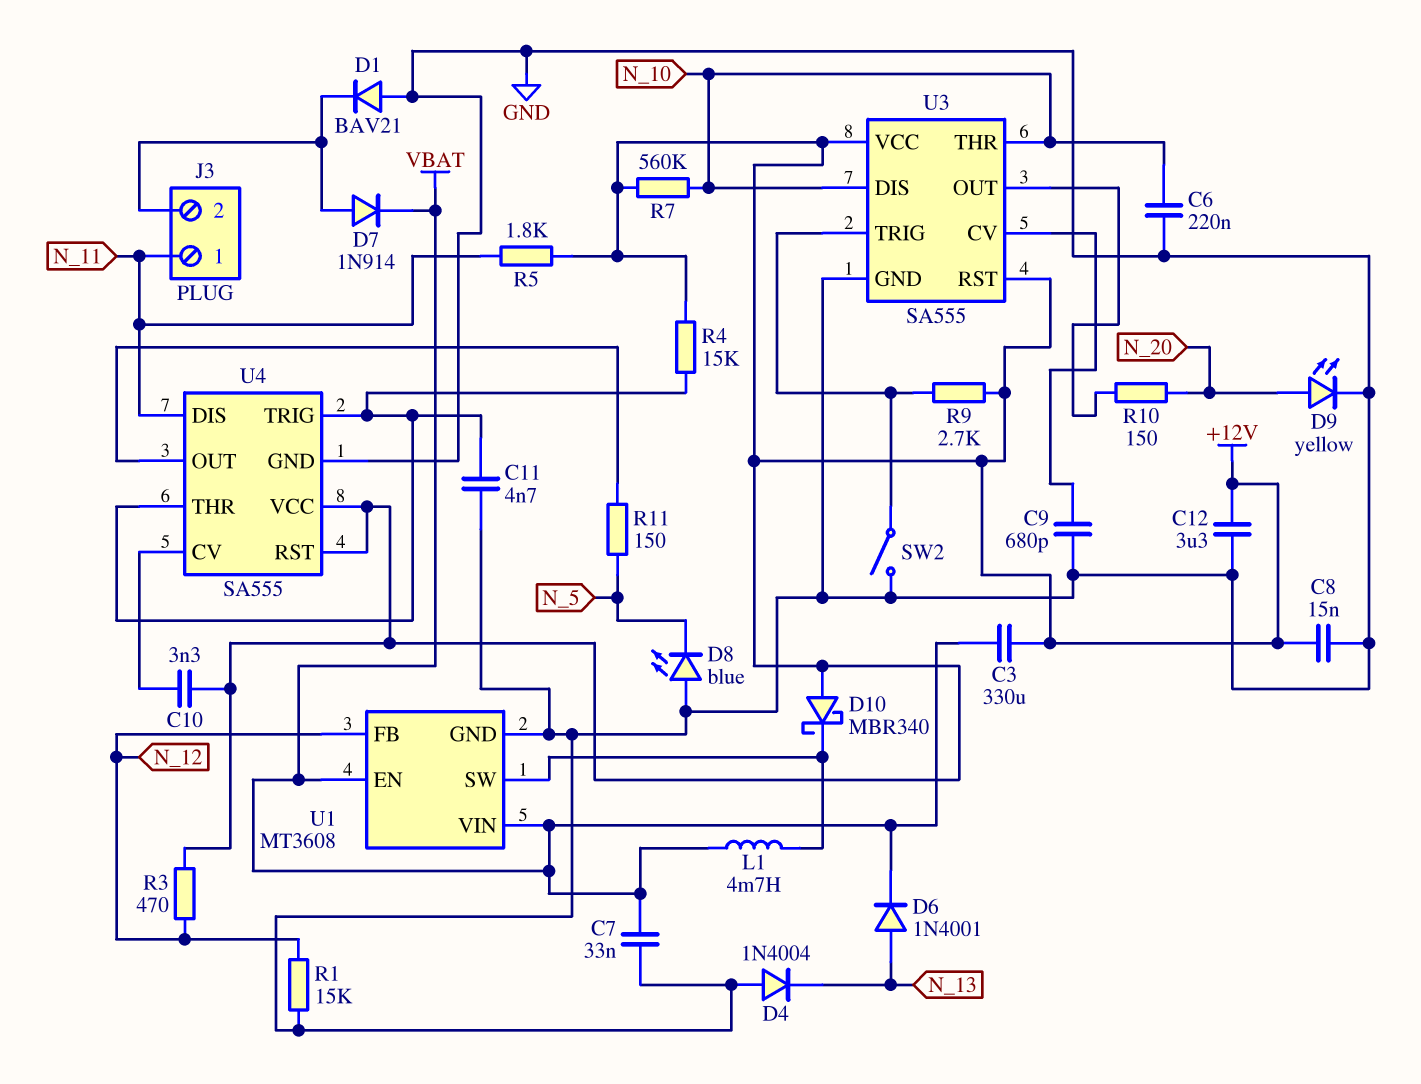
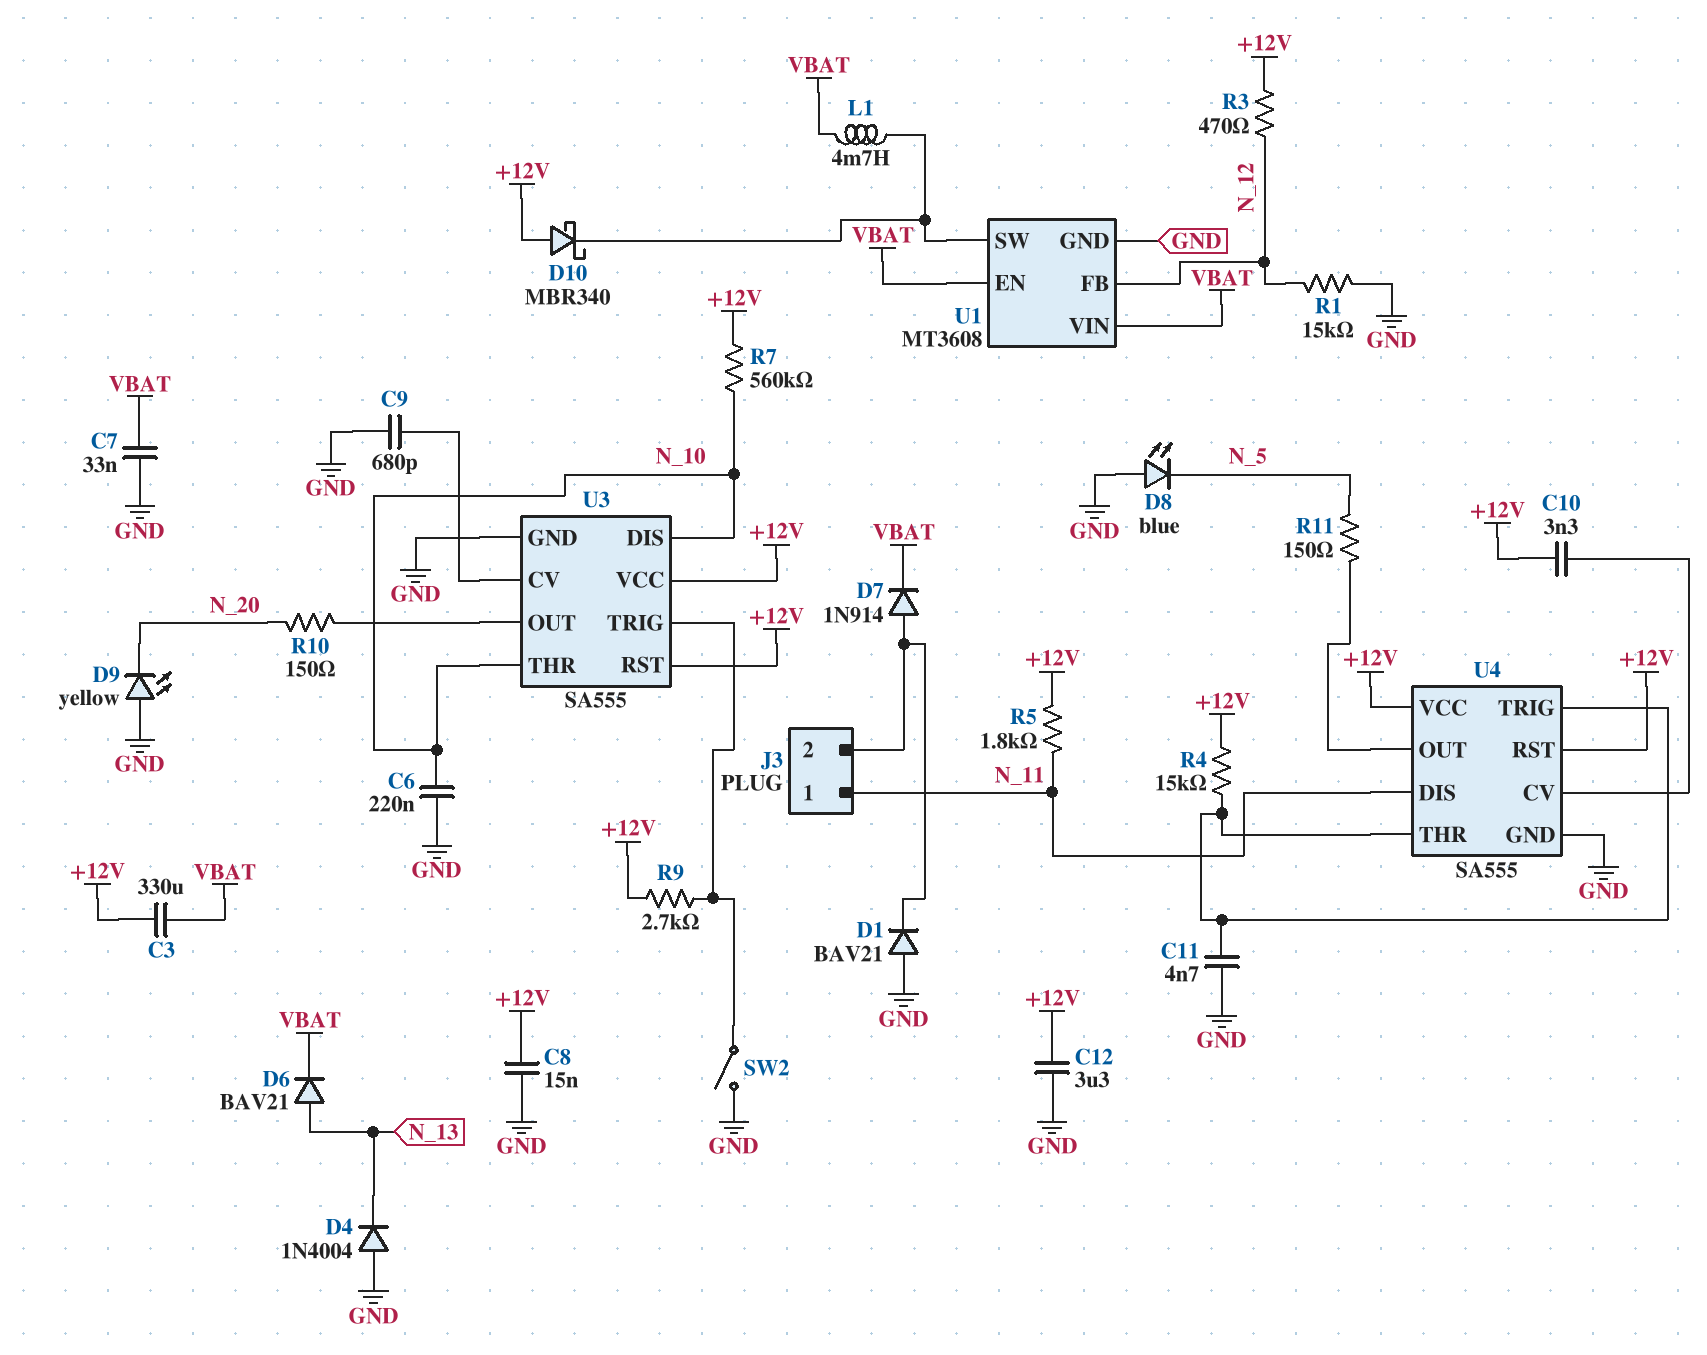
D6: diode 1N4001 (A N_13, K VBAT) -> diode BAV21 (A N_13, K VBAT)
D9: LED yellow (A N_20, K GND) -> LED yellow (A GND, K N_20)

